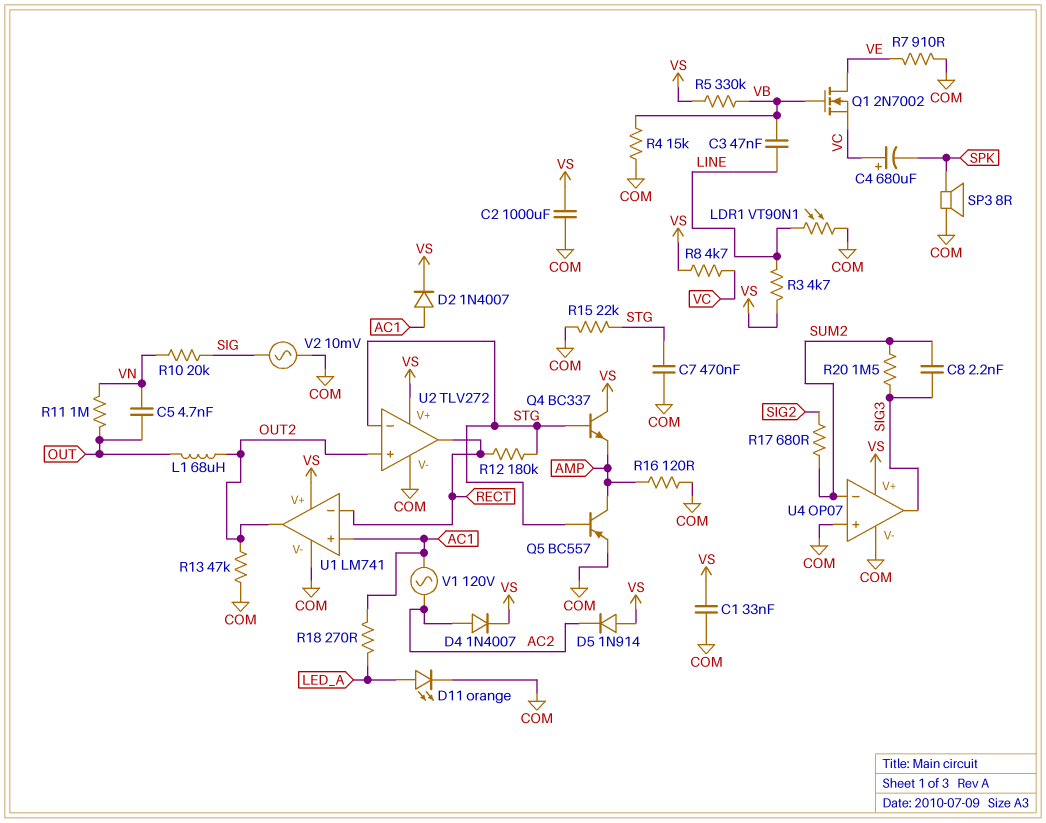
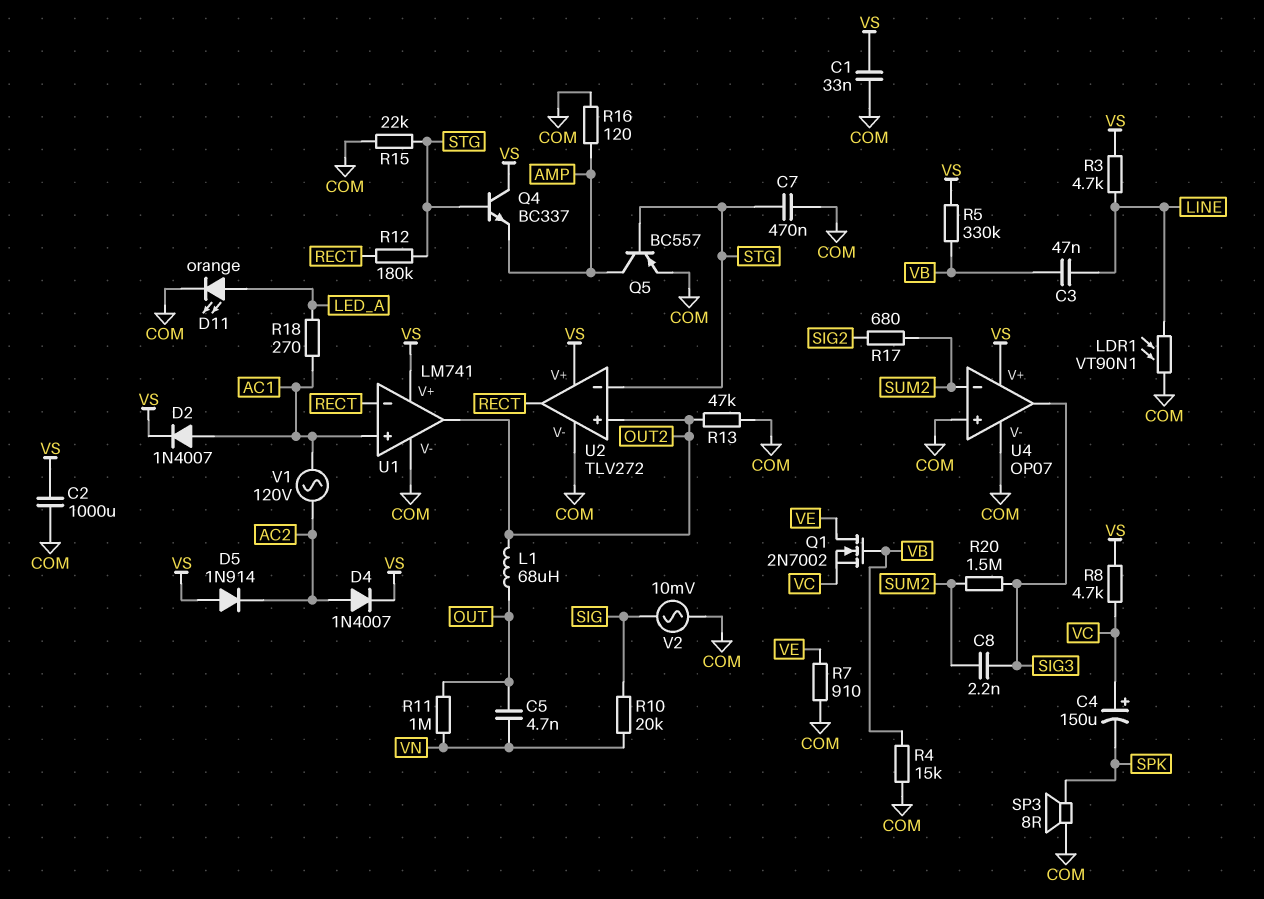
C4: 680uF (plus VC, minus SPK) -> 150uF (plus VC, minus SPK)

